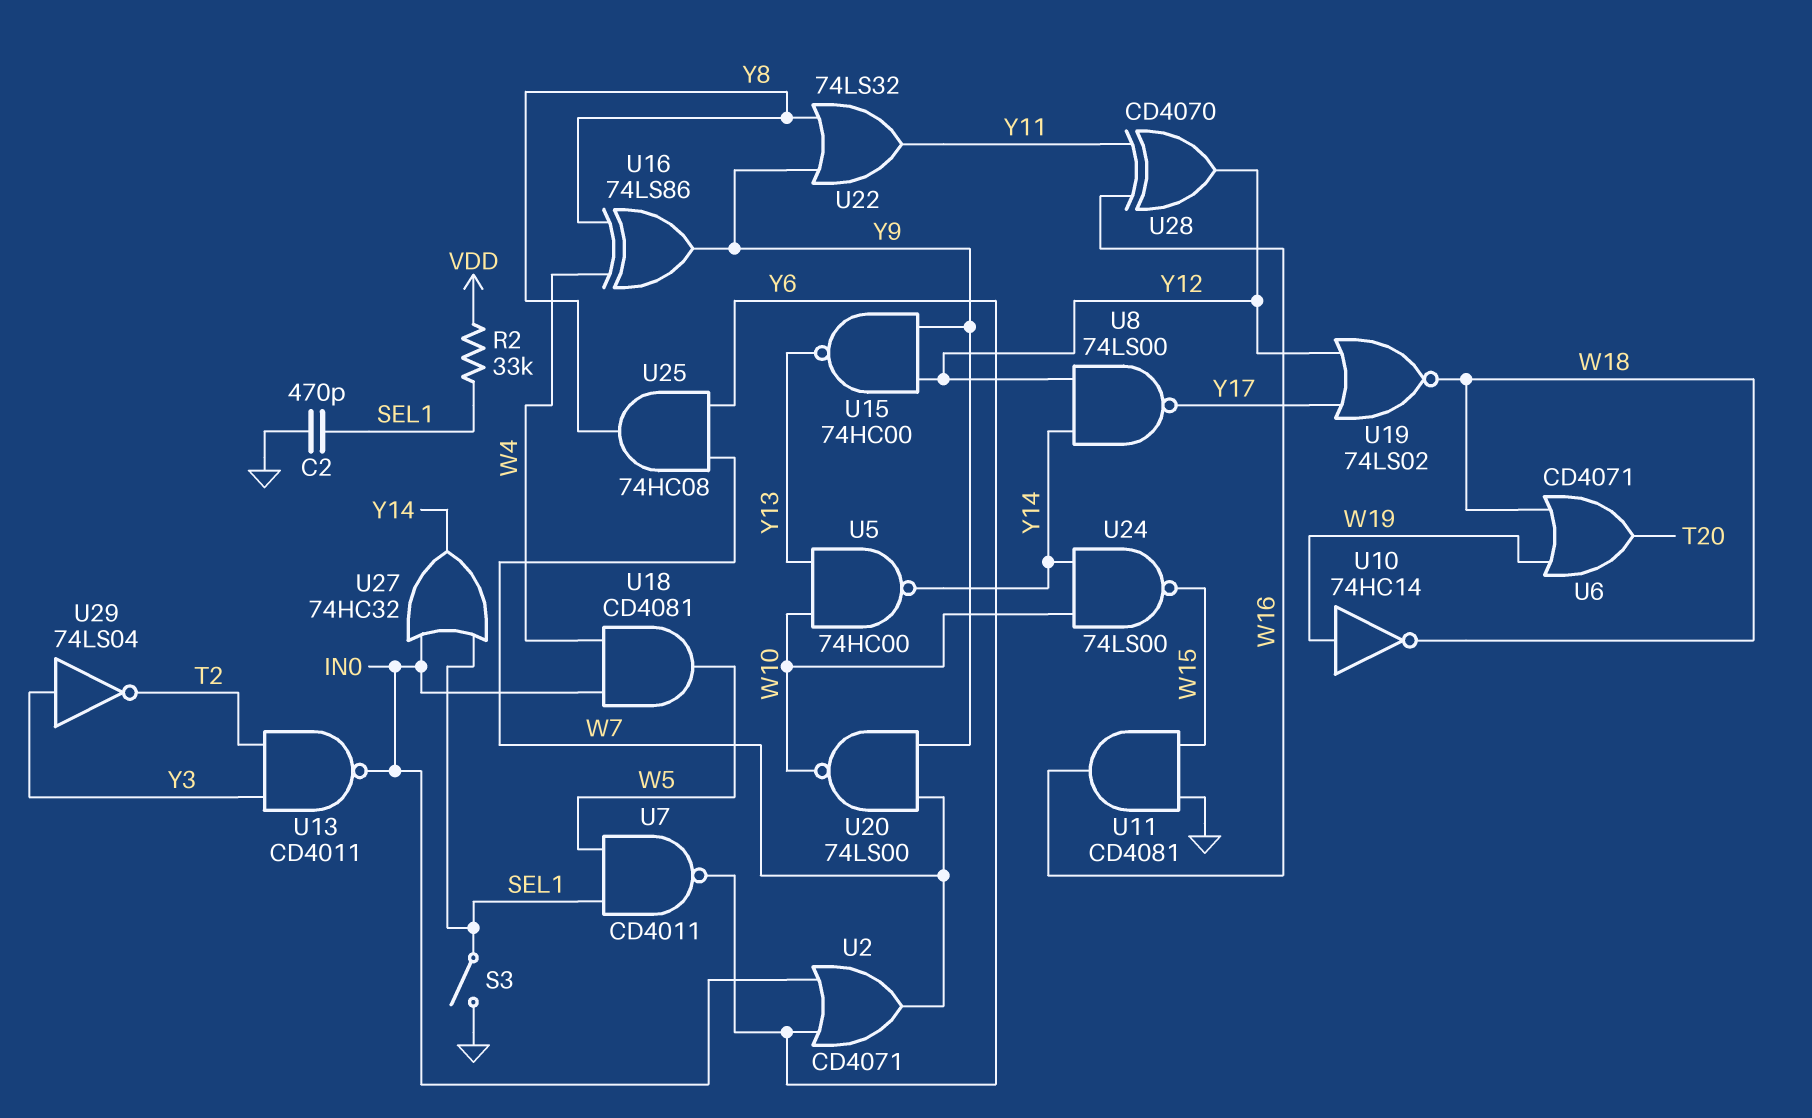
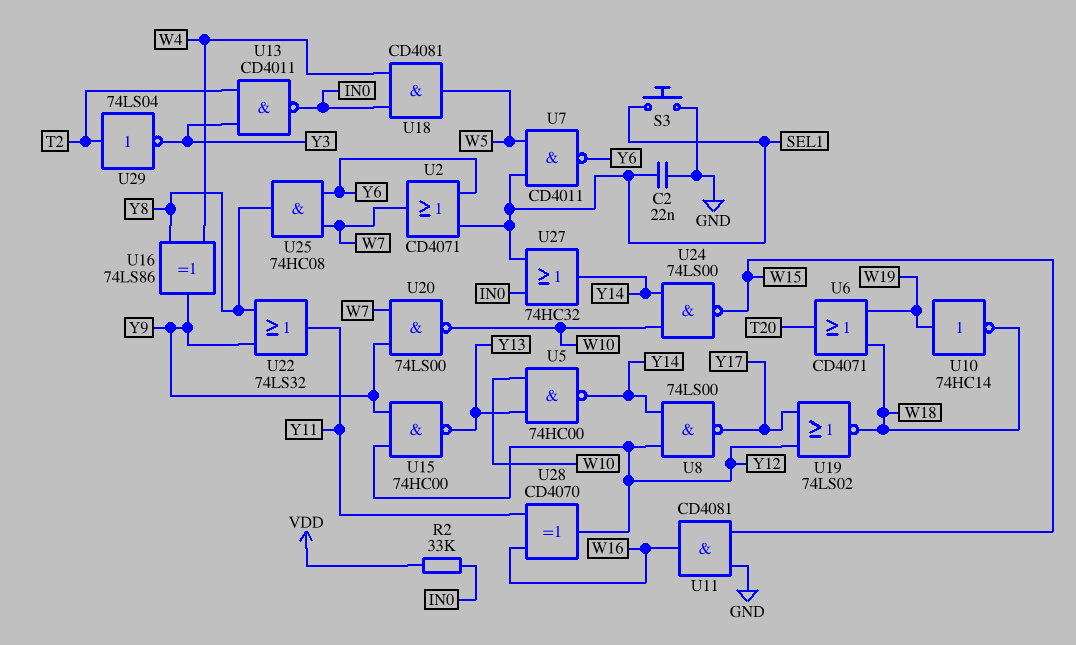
C2: 470pF (GND, SEL1) -> 22nF (GND, SEL1)
R2: 33k (SEL1, VDD) -> 33k (IN0, VDD)
S3: switch (GND, SEL1) -> button (GND, SEL1)
U2: OR CD4071 (in IN0, in Y6, out W7) -> OR CD4071 (in SEL1, in Y6, out W7)
U29: NOT 74LS04 (in Y3, out T2) -> NOT 74LS04 (in T2, out Y3)

